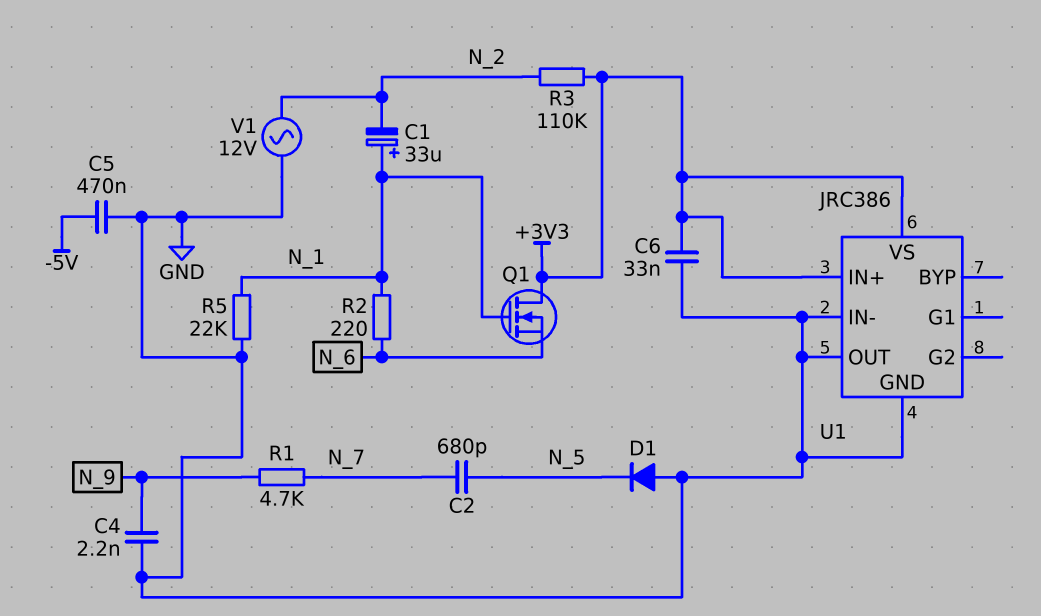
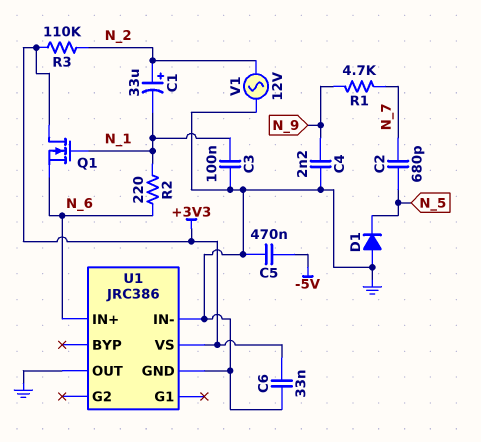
C1: 33uF (plus N_1, minus N_2) -> 33uF (plus N_2, minus N_1)
C3: none -> 100nF (GND, N_1)
R5: 22k (GND, N_1) -> none
U1 pin IN+: +3V3 -> N_6

